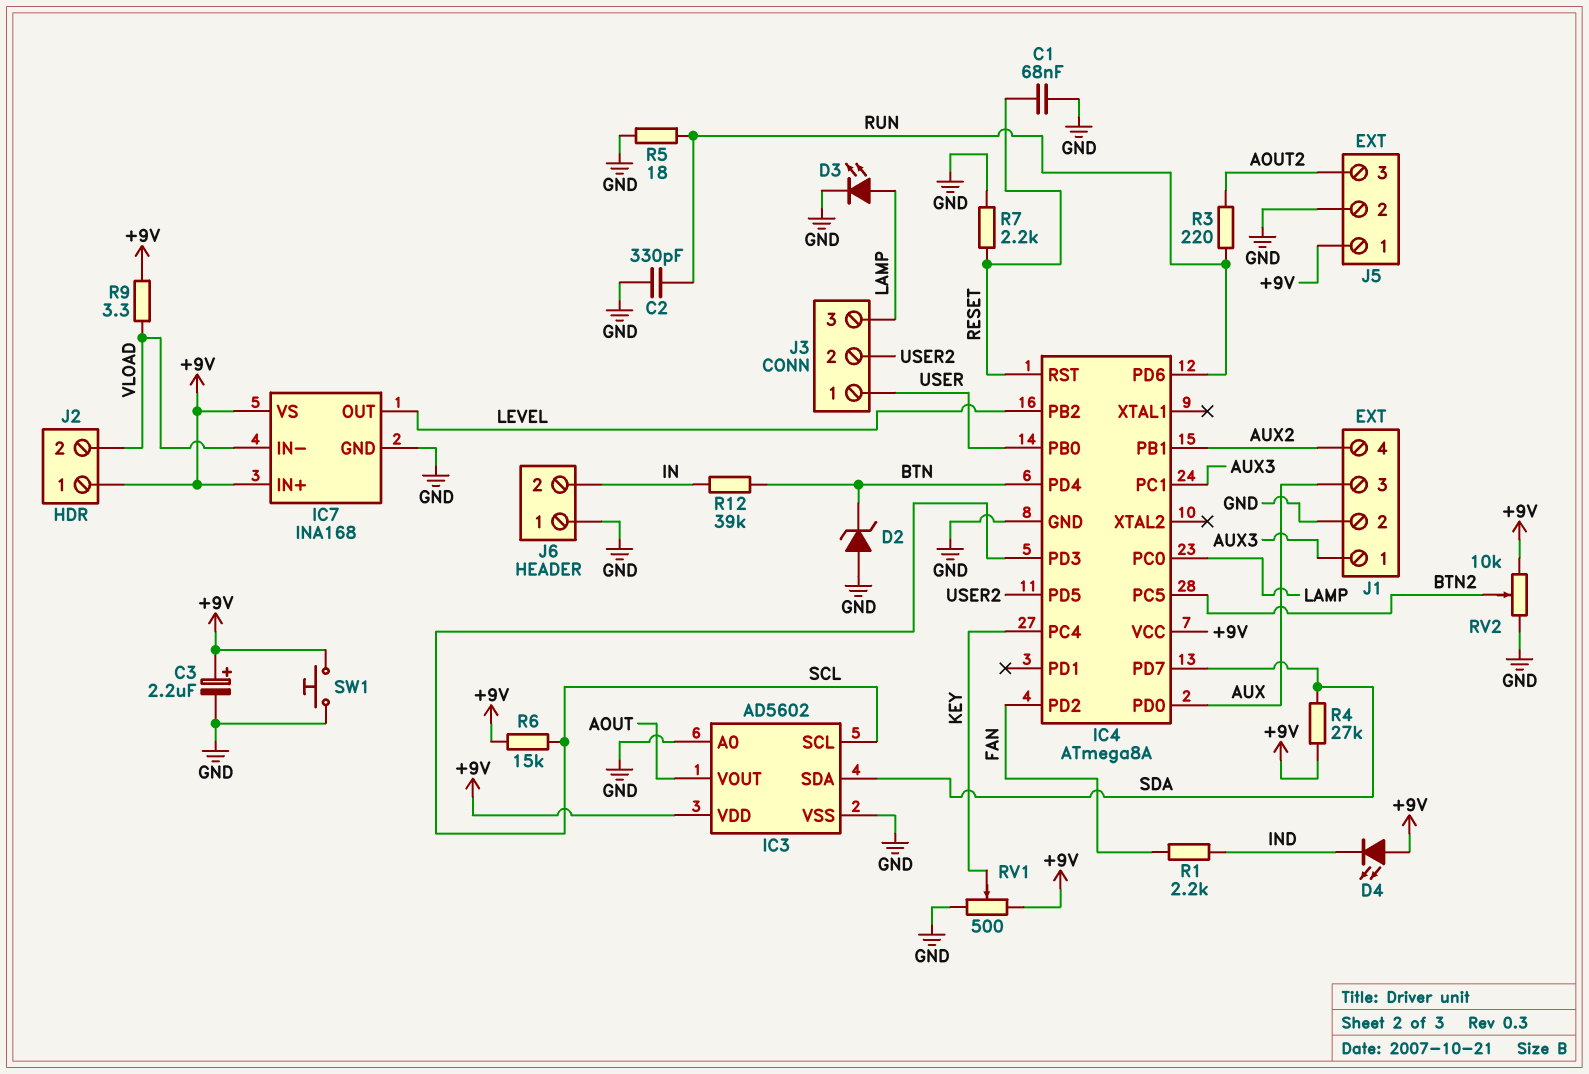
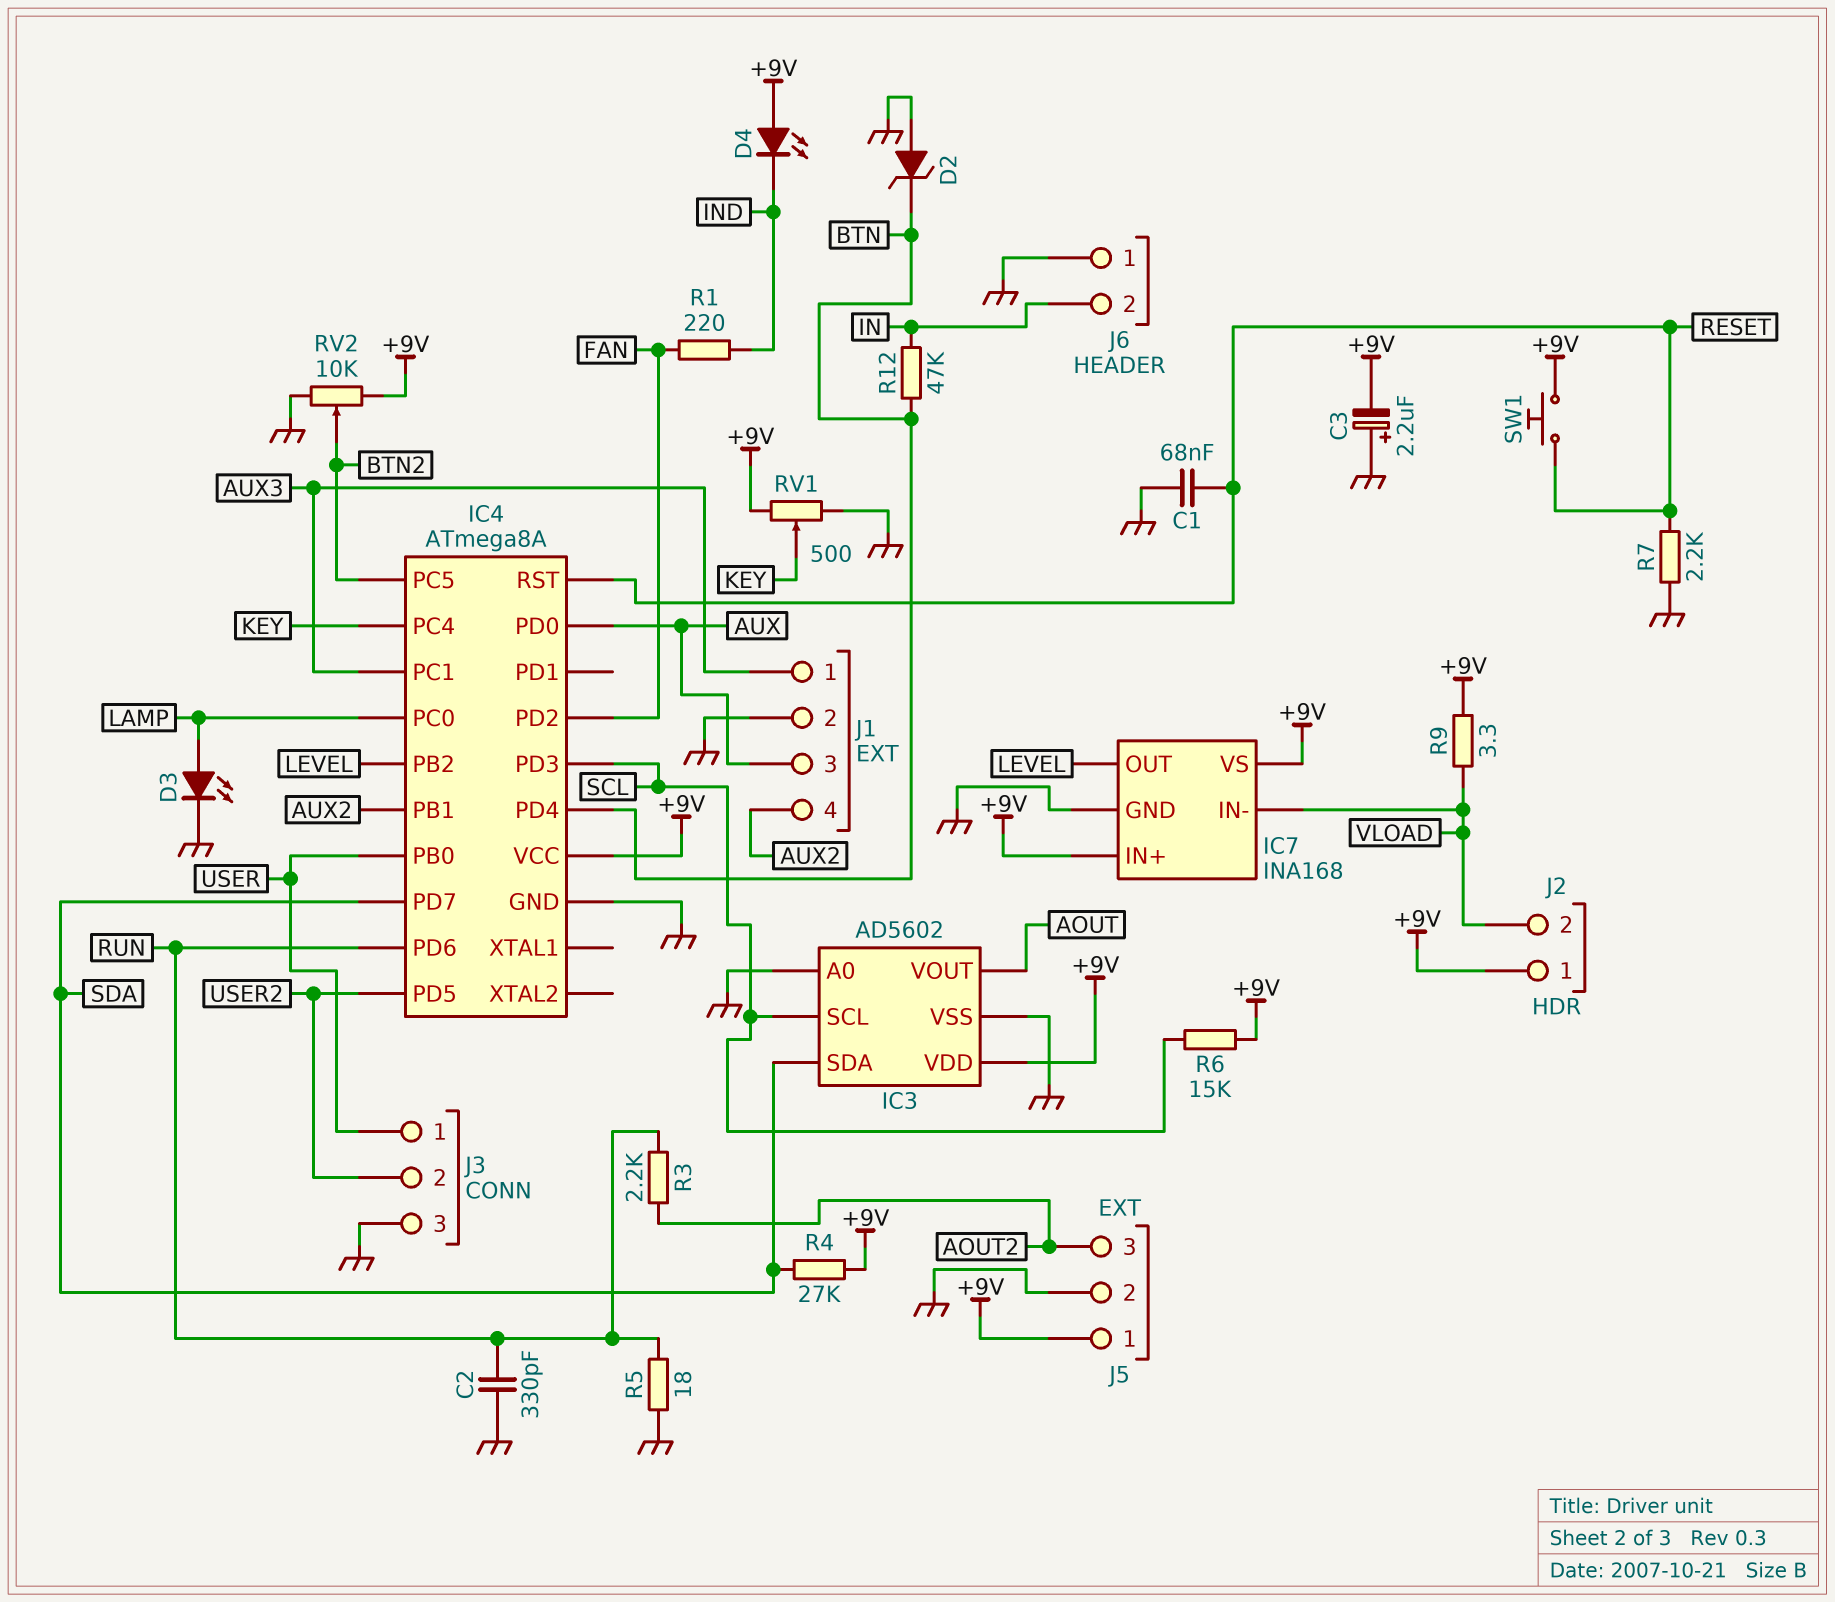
C3: 2.2uF (plus +9V, minus GND) -> 2.2uF (plus GND, minus +9V)
J3 pin 3: LAMP -> GND
R1: 2.2k (FAN, IND) -> 220 (FAN, IND)
R3: 220 (AOUT2, RUN) -> 2.2k (AOUT2, RUN)
R12: 39k (BTN, IN) -> 47k (BTN, IN)
SW1: button (+9V, GND) -> button (+9V, RESET)

